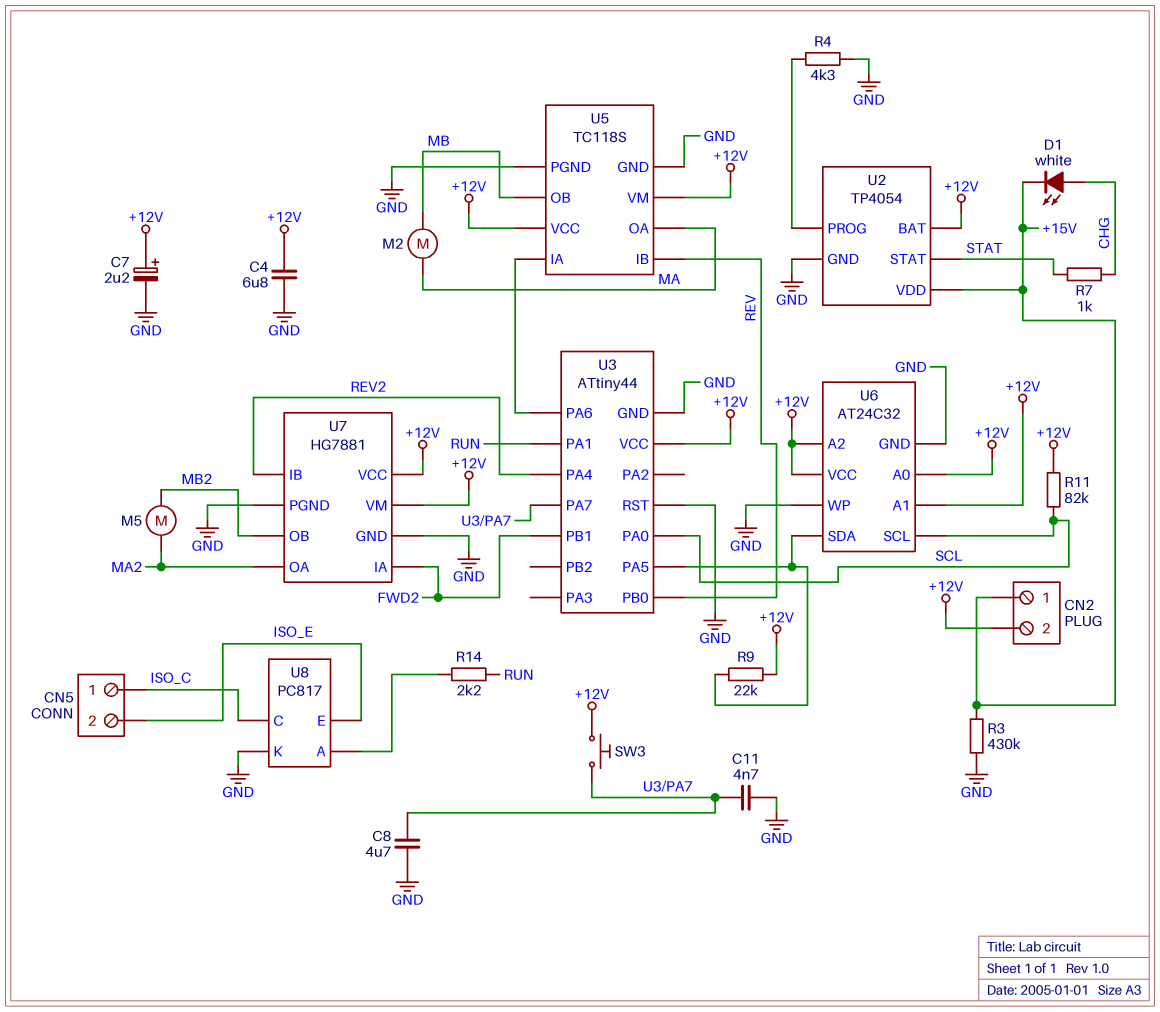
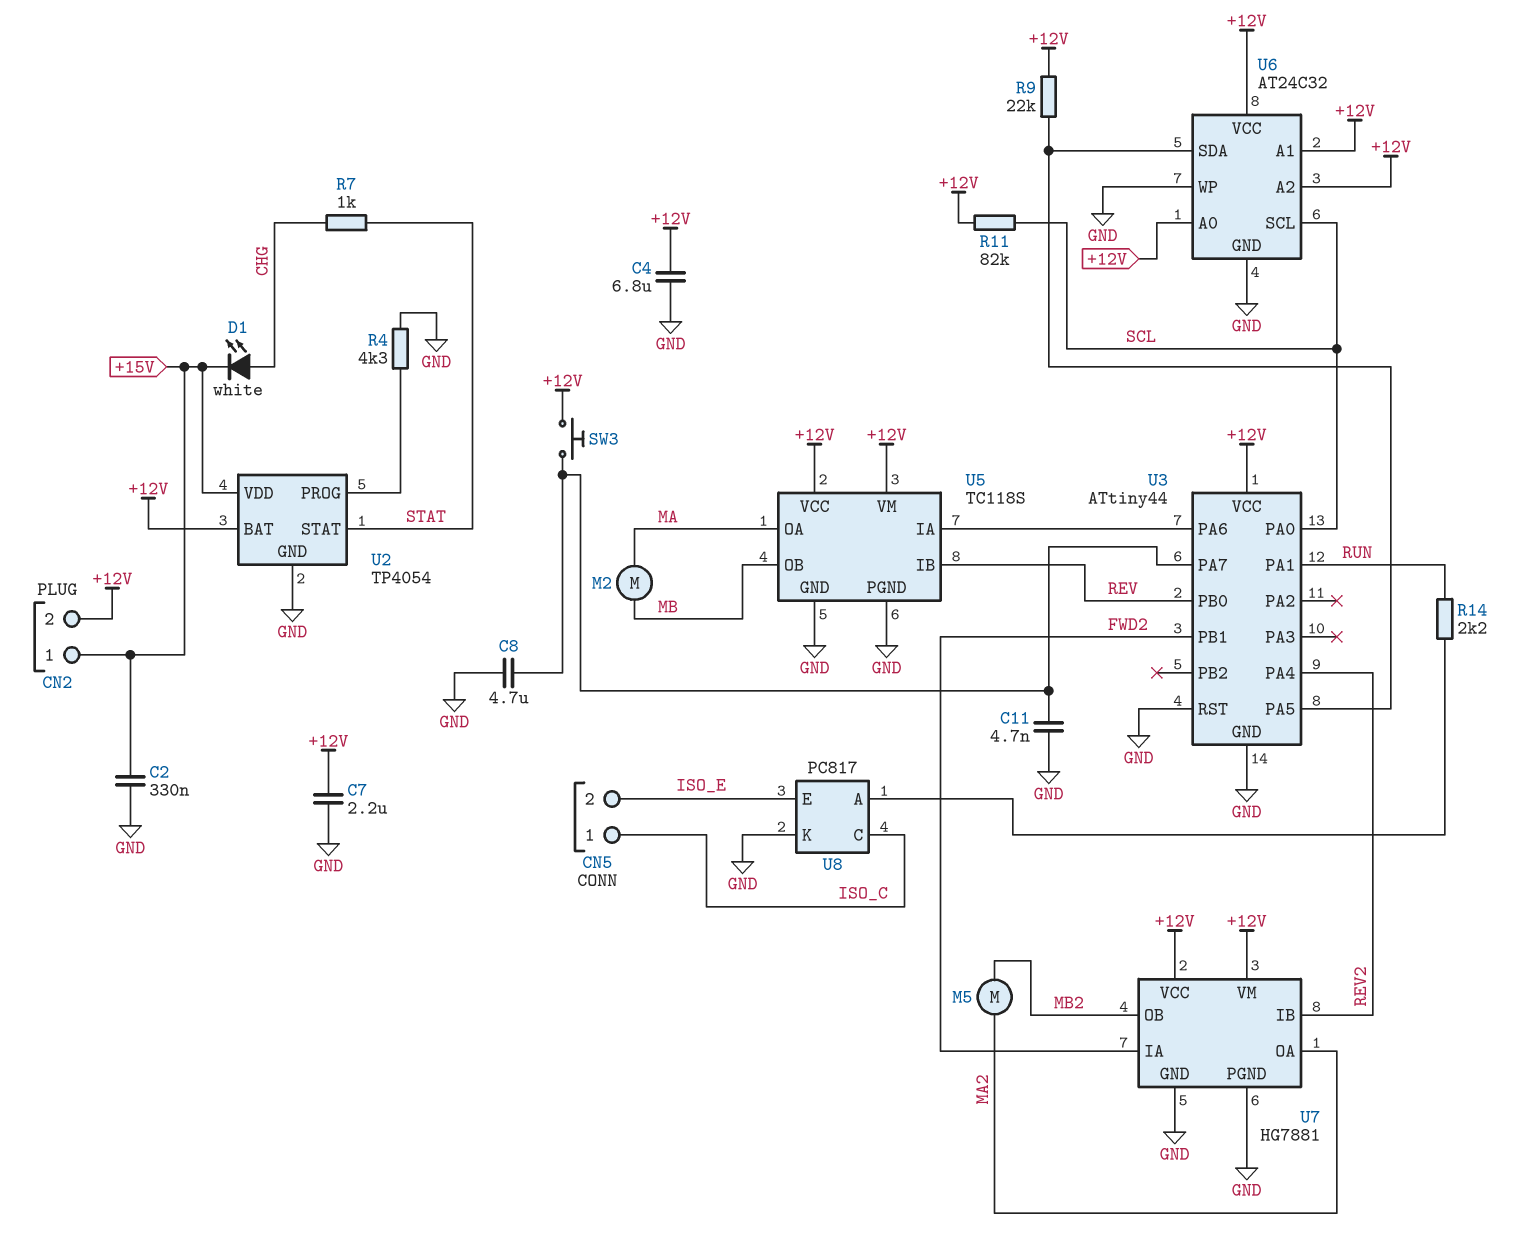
C2: none -> 330nF (+15V, GND)
C7: 2.2uF (plus +12V, minus GND) -> 2.2uF (+12V, GND)
R3: 430k (+15V, GND) -> none

